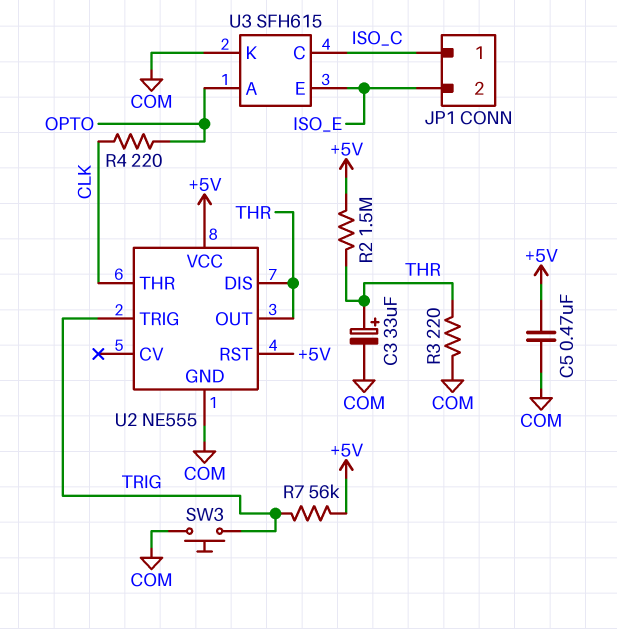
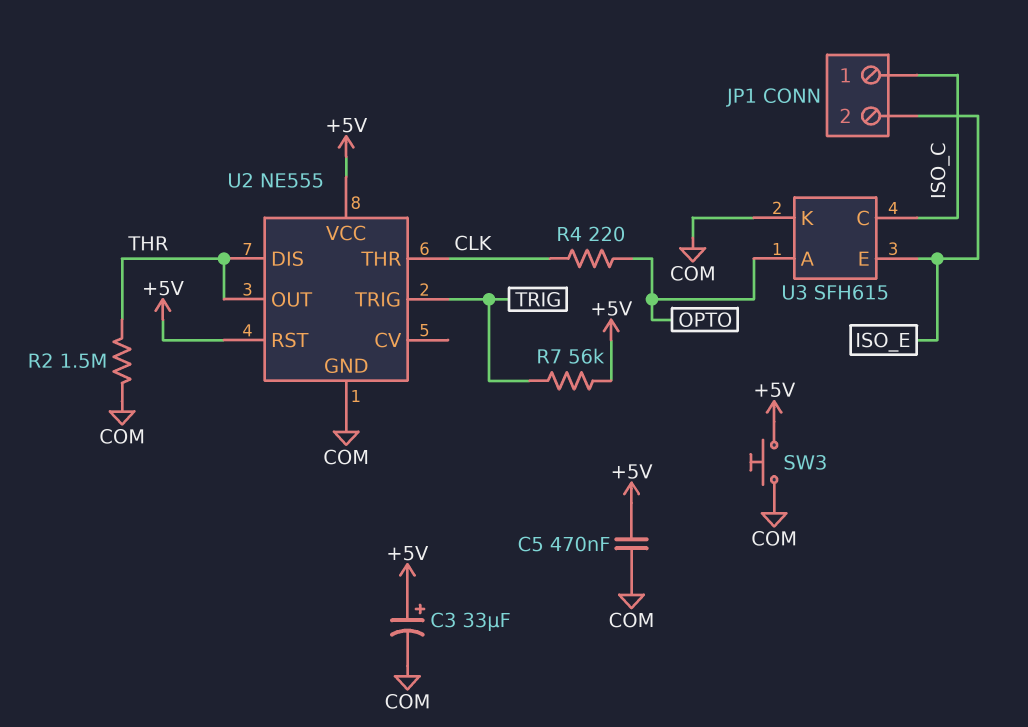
C3: 33uF (plus THR, minus COM) -> 33uF (plus +5V, minus COM)
R2: 1.5M (+5V, THR) -> 1.5M (COM, THR)
R3: 220 (COM, THR) -> none
SW3: button (COM, TRIG) -> button (+5V, COM)

